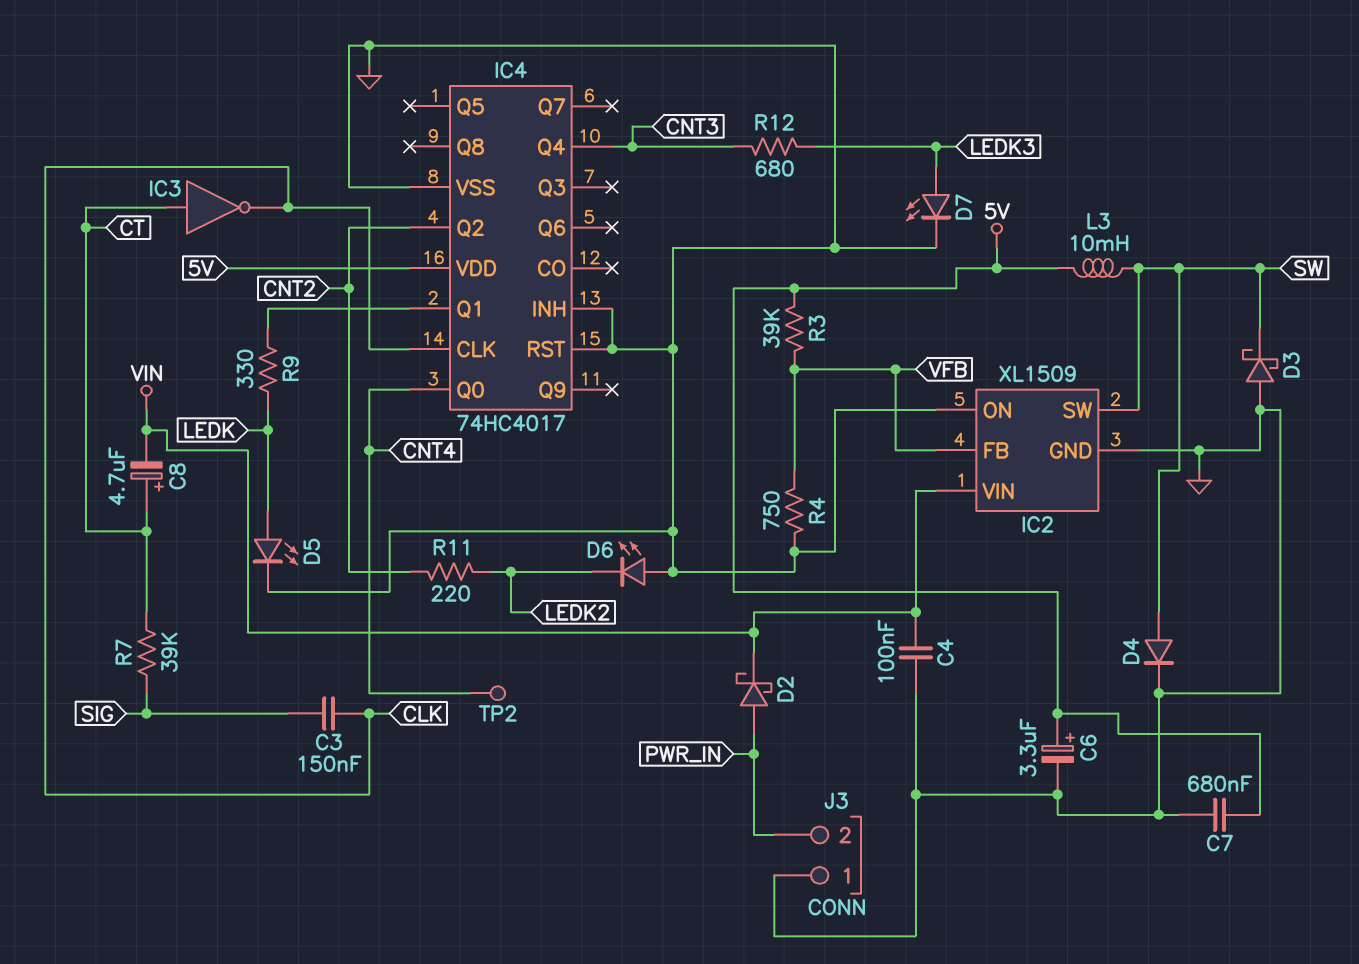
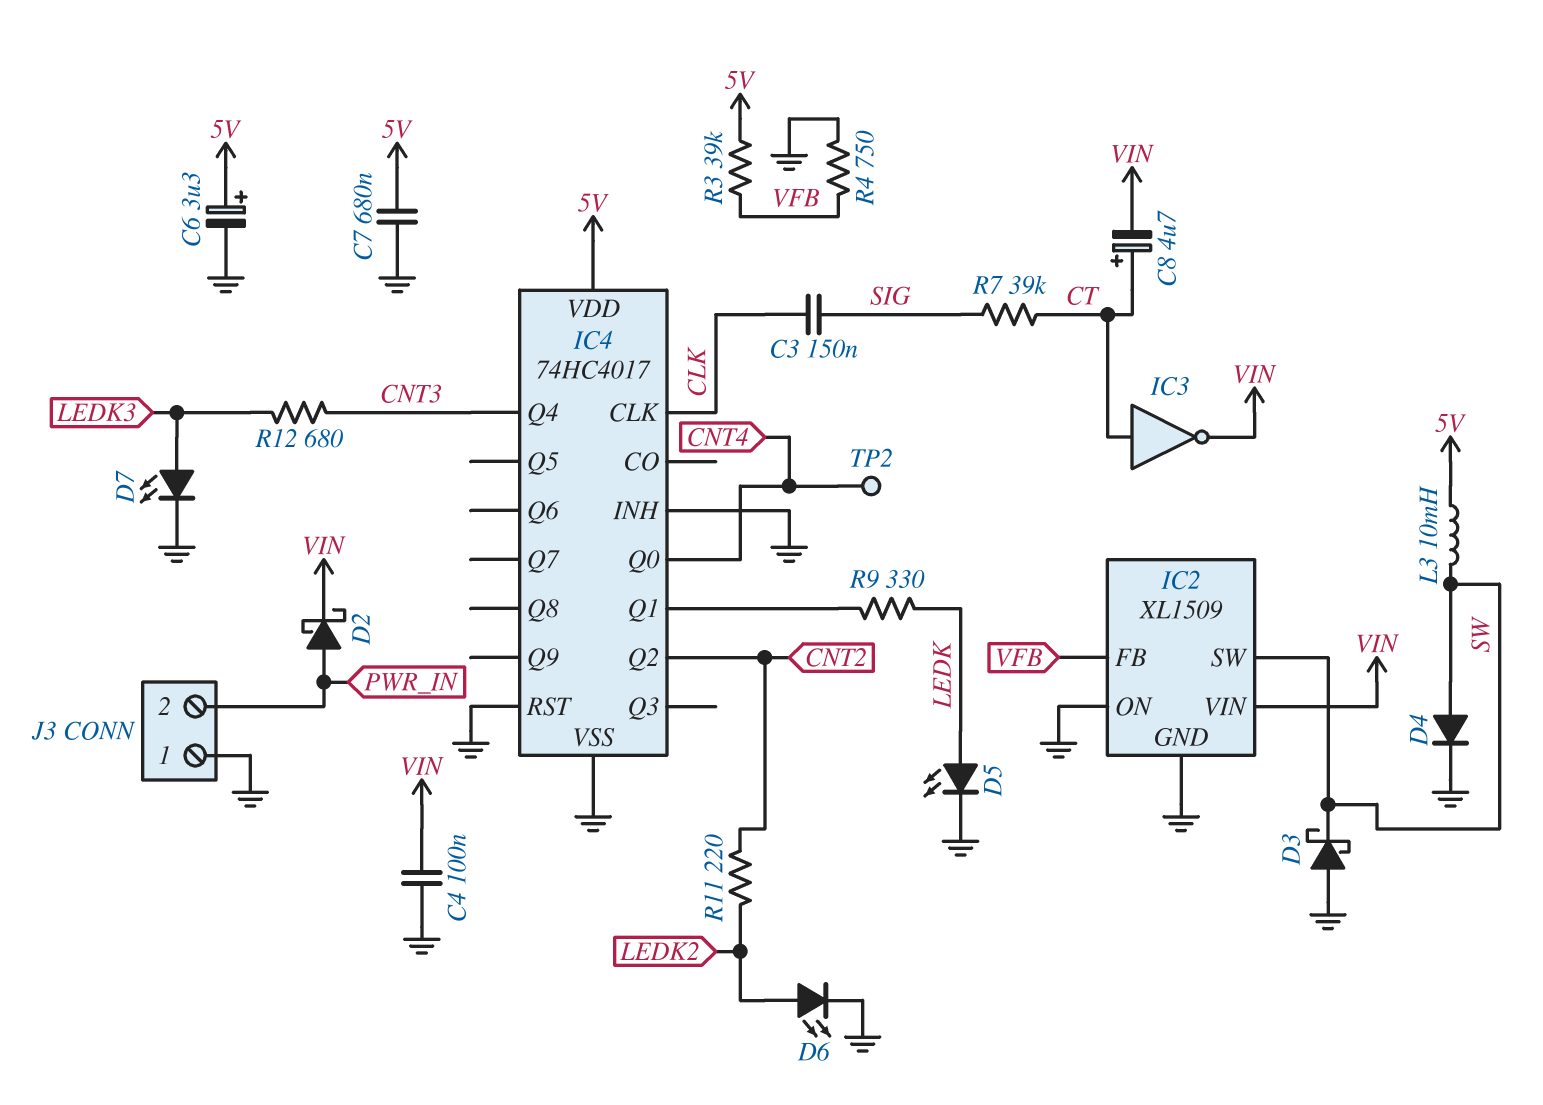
D6: LED (A GND, K LEDK2) -> LED (A LEDK2, K GND)
IC3: NOT (in CT, out CLK) -> NOT (in CT, out VIN)

